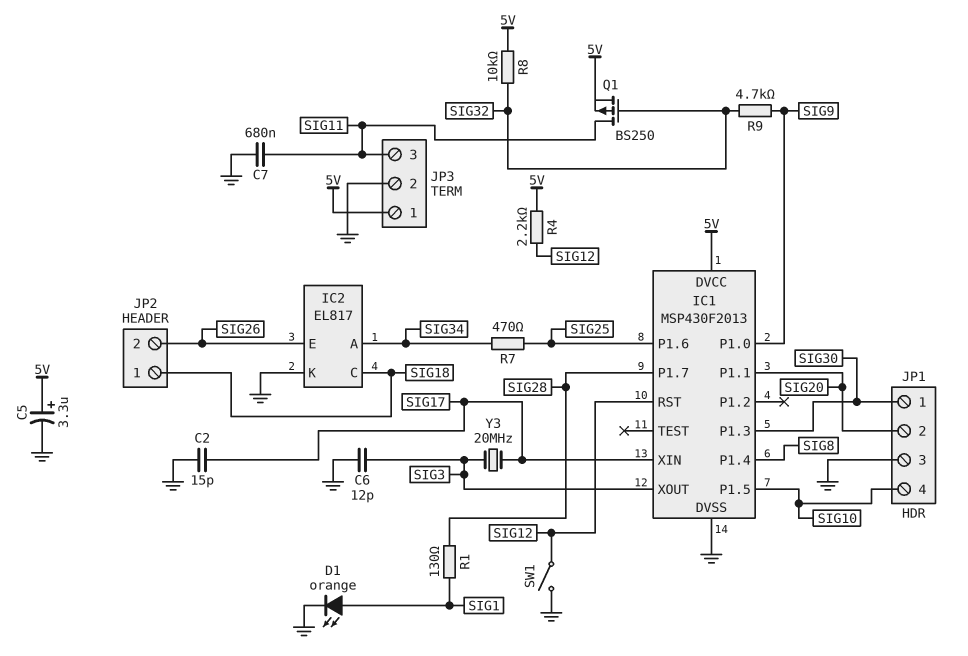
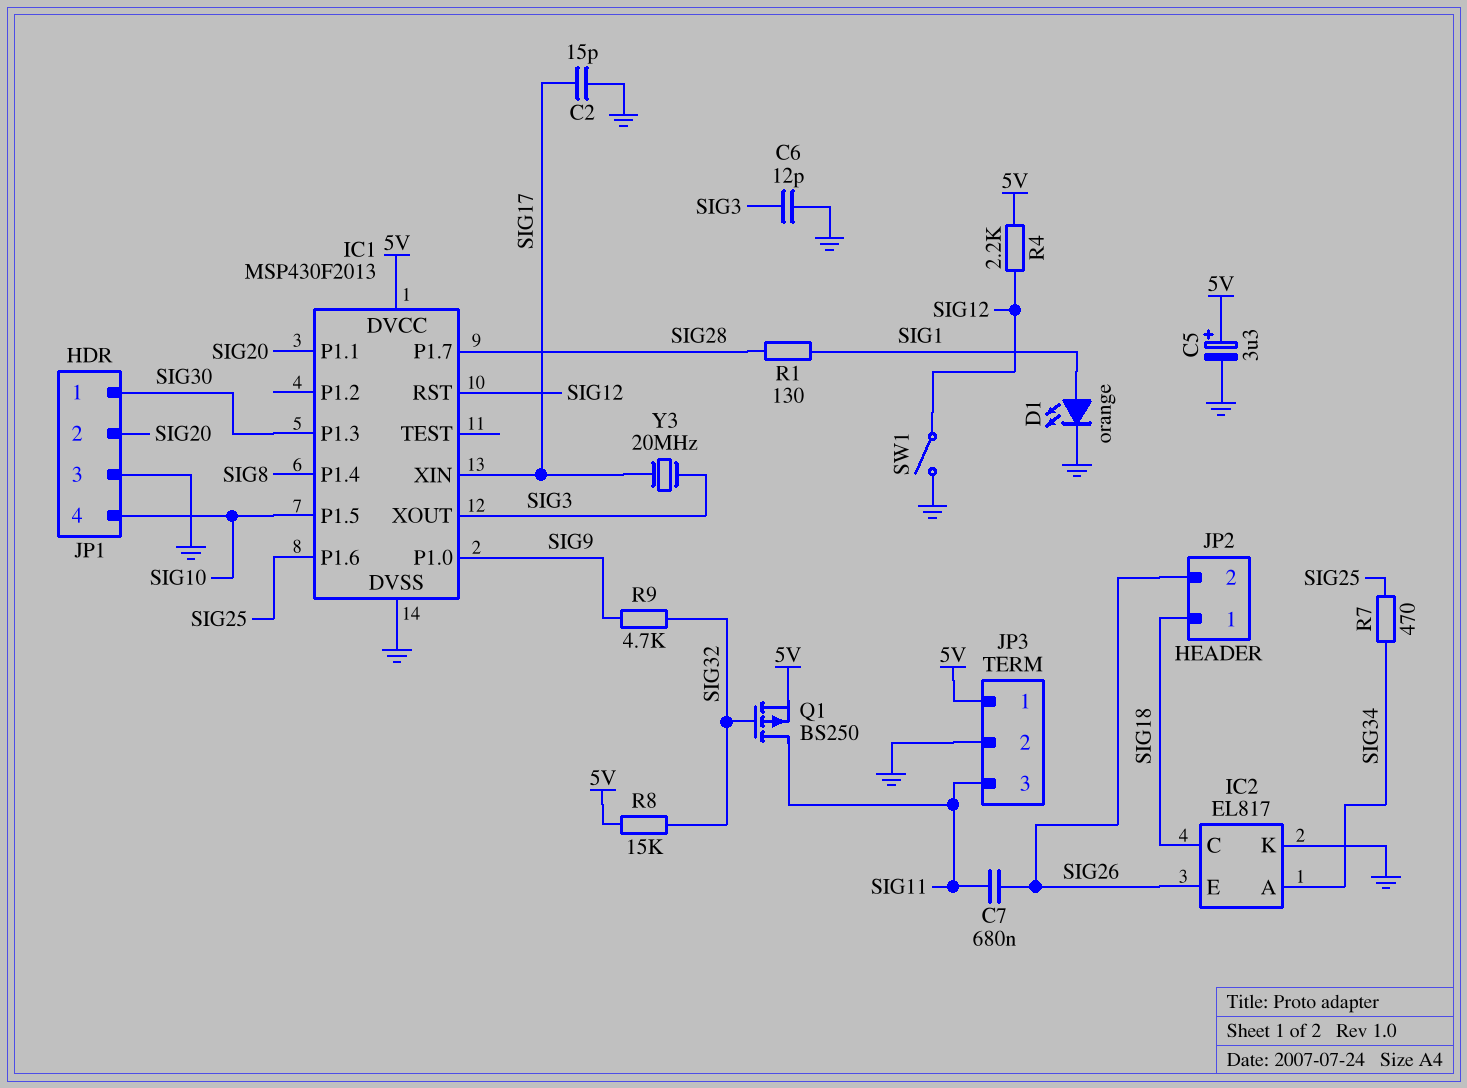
C7: 680nF (GND, SIG11) -> 680nF (SIG11, SIG26)
R8: 10k (5V, SIG32) -> 15k (5V, SIG32)

